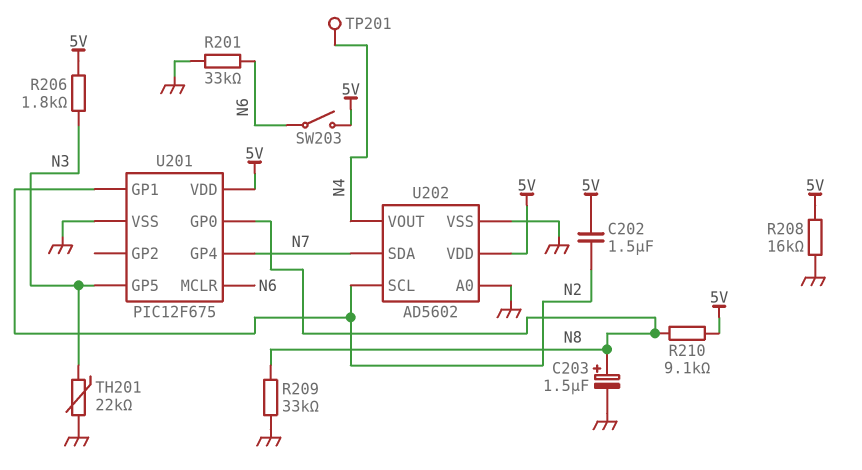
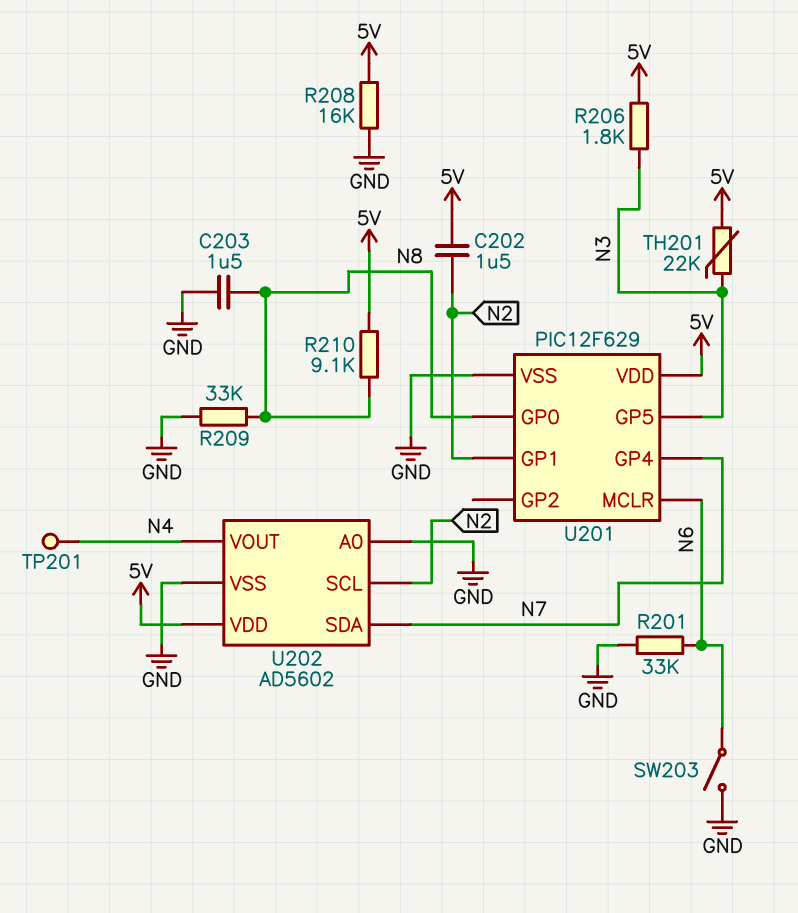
C203: 1.5uF (plus N8, minus GND) -> 1.5uF (GND, N8)
SW203: switch (5V, N6) -> switch (GND, N6)
TH201: 22k (GND, N3) -> 22k (5V, N3)
U201: PIC12F675 -> PIC12F629

